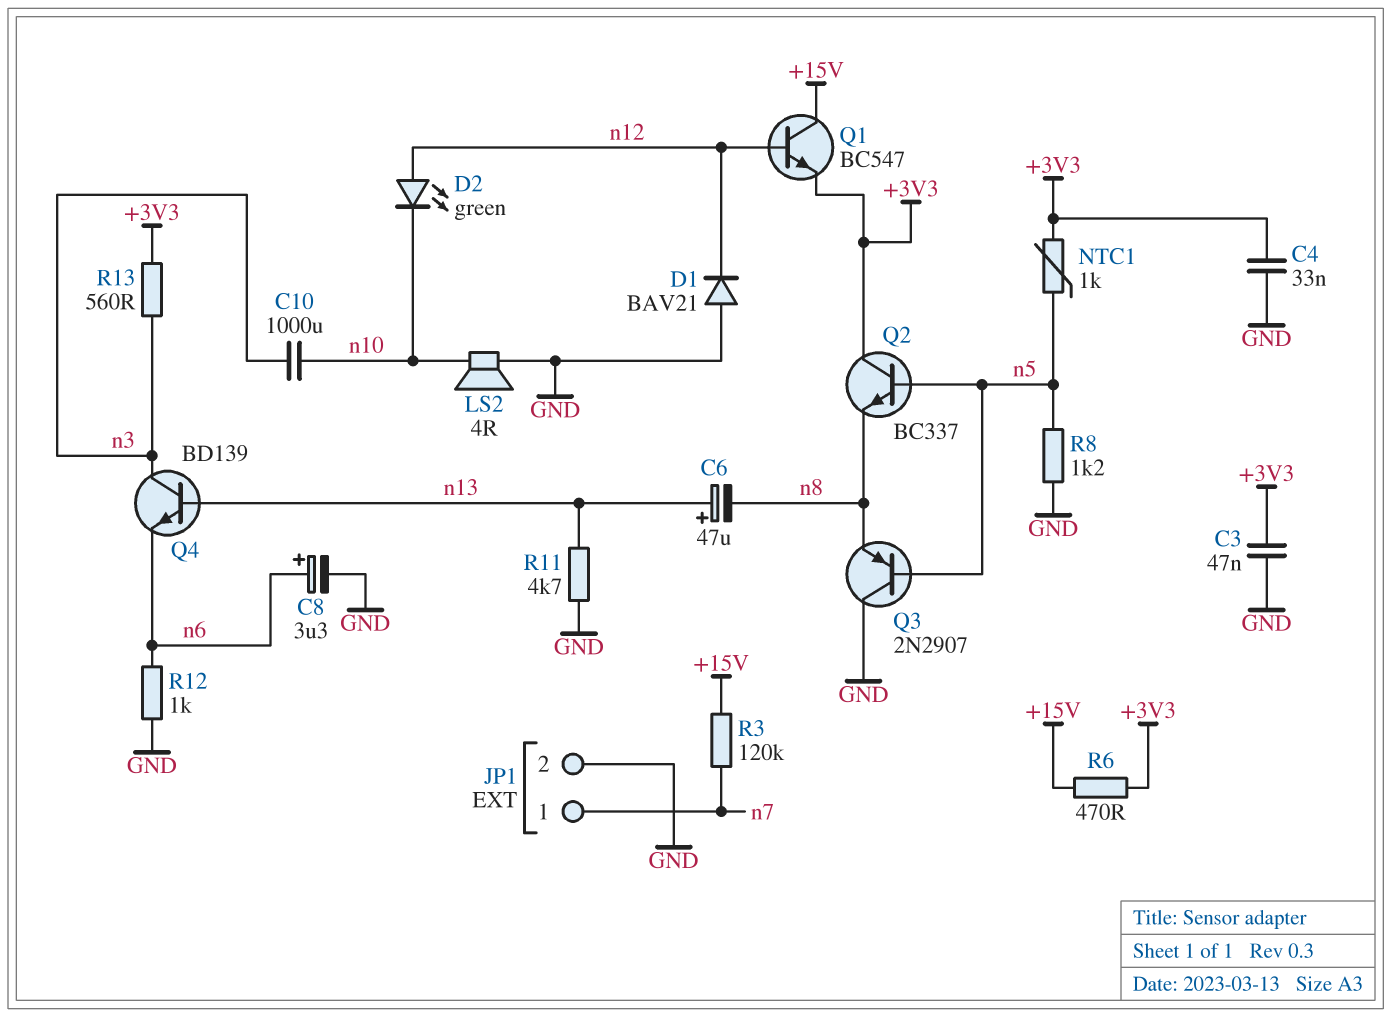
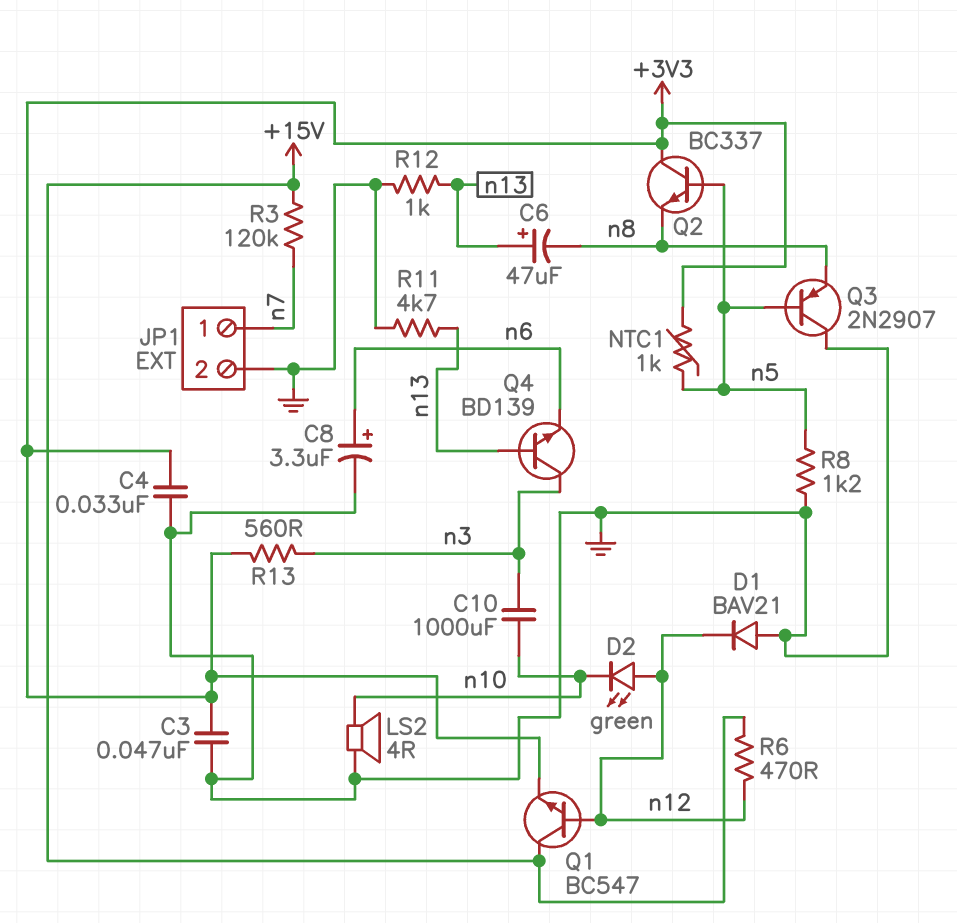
R6: 470 (+3V3, +15V) -> 470 (+15V, n12)
R12: 1k (GND, n6) -> 1k (GND, n13)

